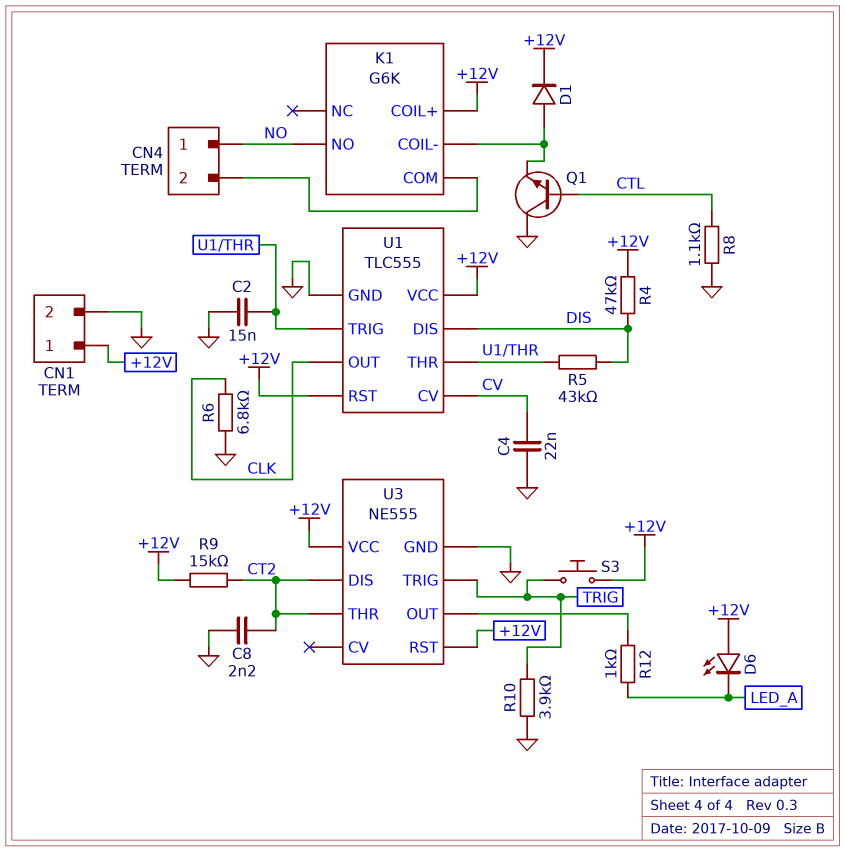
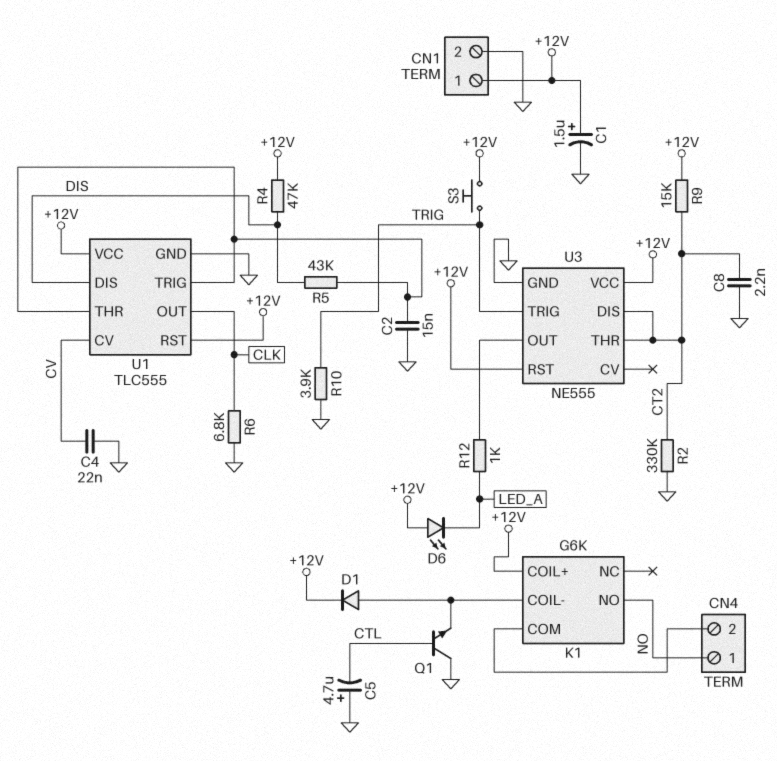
C1: none -> 1.5uF (plus +12V, minus GND)
C5: none -> 4.7uF (plus GND, minus CTL)
R2: none -> 330k (CT2, GND)
R8: 1.1k (CTL, GND) -> none

